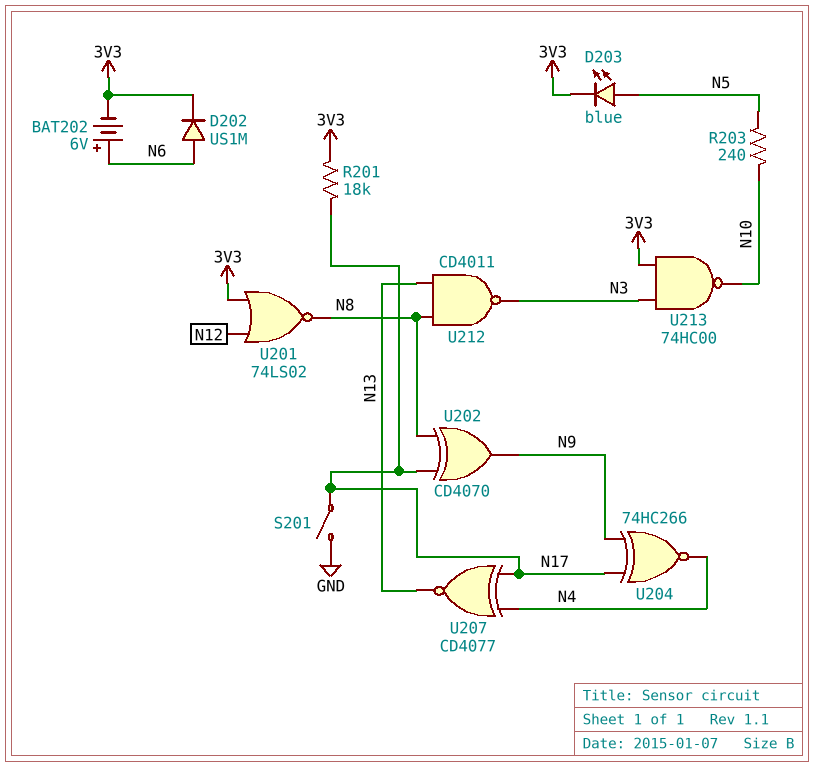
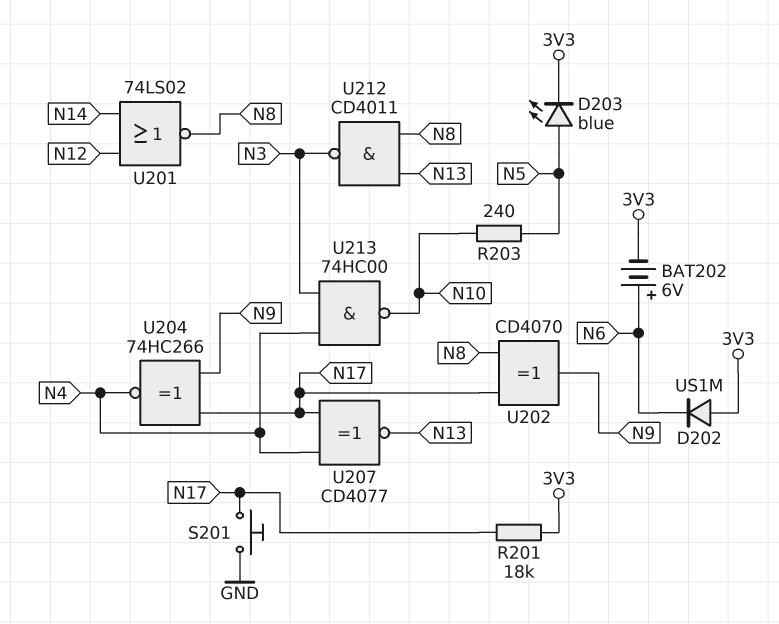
D202: diode US1M (A N6, K 3V3) -> diode US1M (A 3V3, K N6)
S201: switch (GND, N17) -> button (GND, N17)
U201: NOR 74LS02 (in 3V3, in N12, out N8) -> NOR 74LS02 (in N12, in N14, out N8)
U213: NAND 74HC00 (in 3V3, in N3, out N10) -> NAND 74HC00 (in N3, in N4, out N10)

